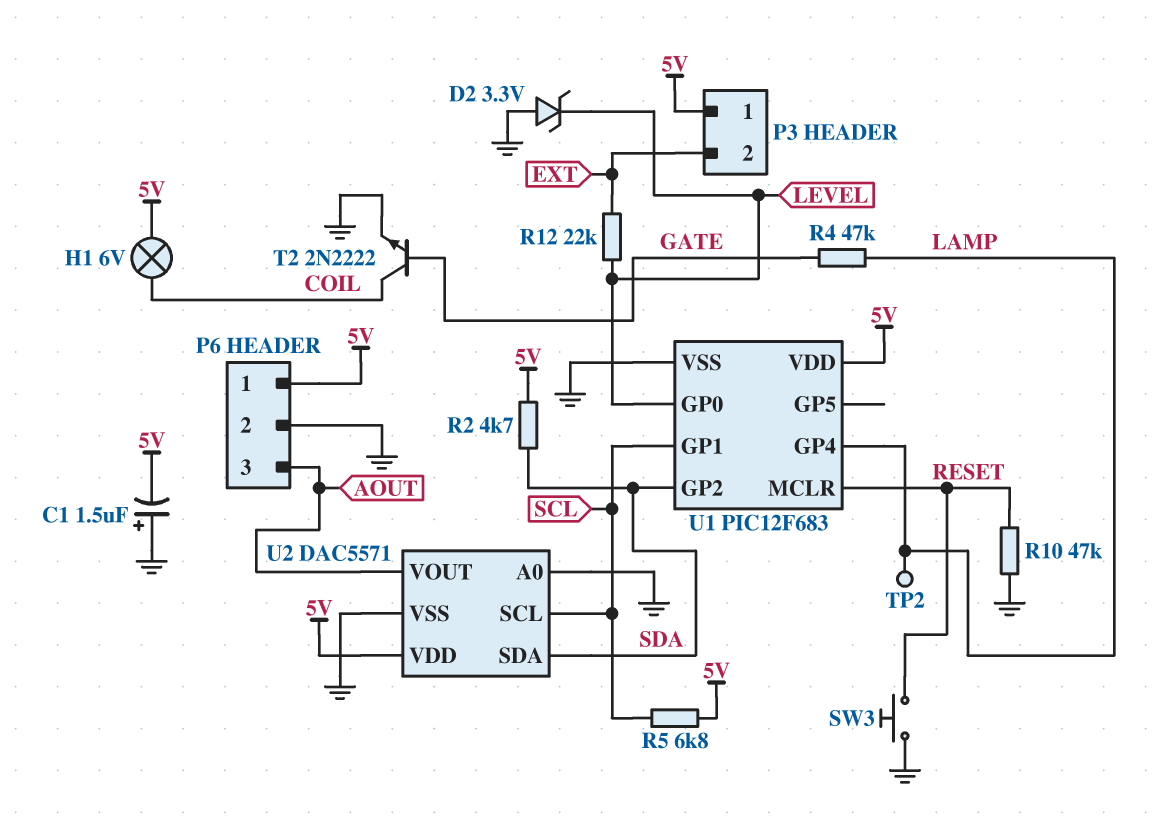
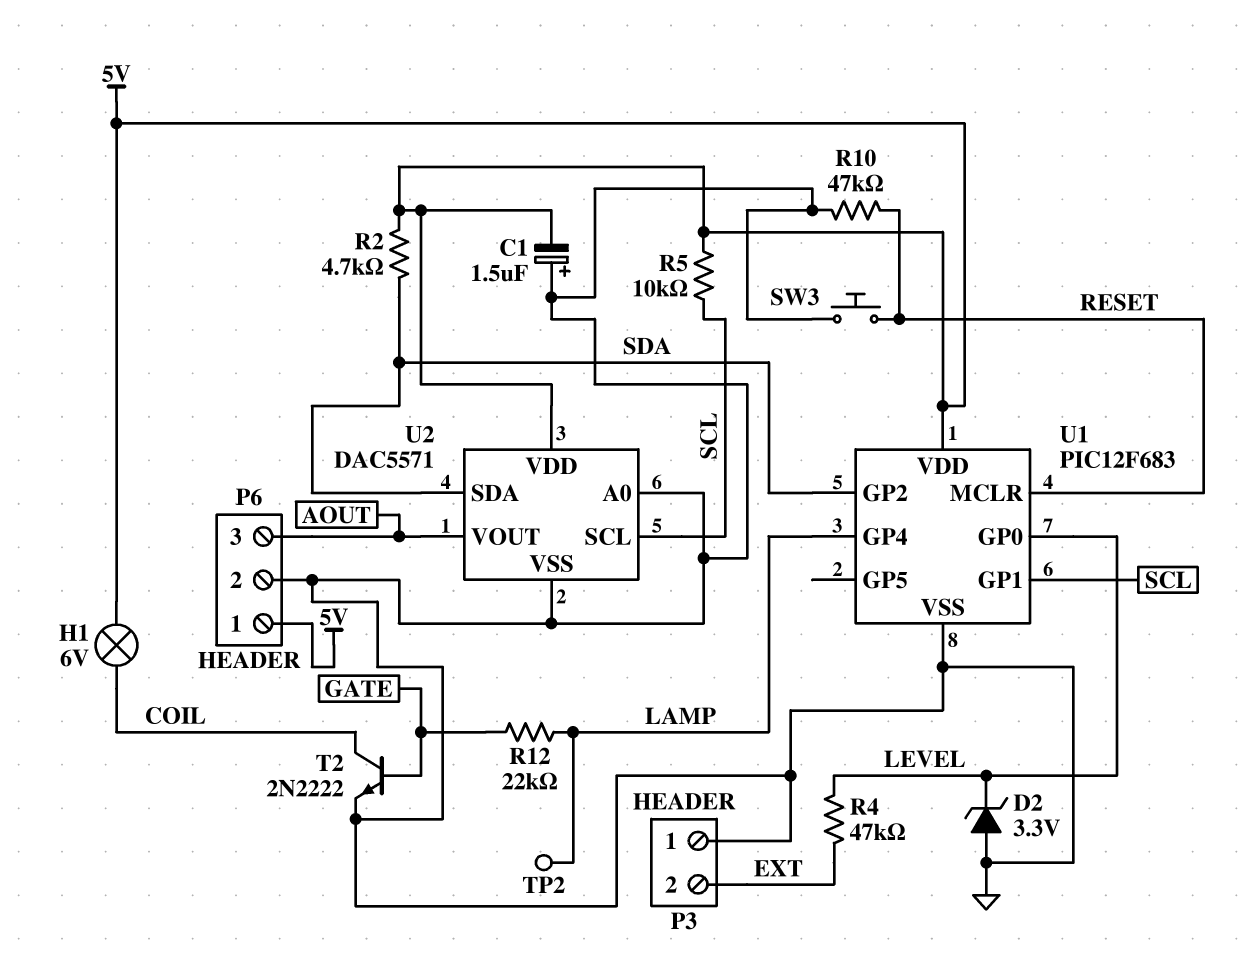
P3 pin 1: 5V -> GND
R4: 47k (GATE, LAMP) -> 47k (EXT, LEVEL)
R5: 6.8k (5V, SCL) -> 10k (5V, SCL)
R12: 22k (EXT, LEVEL) -> 22k (GATE, LAMP)

